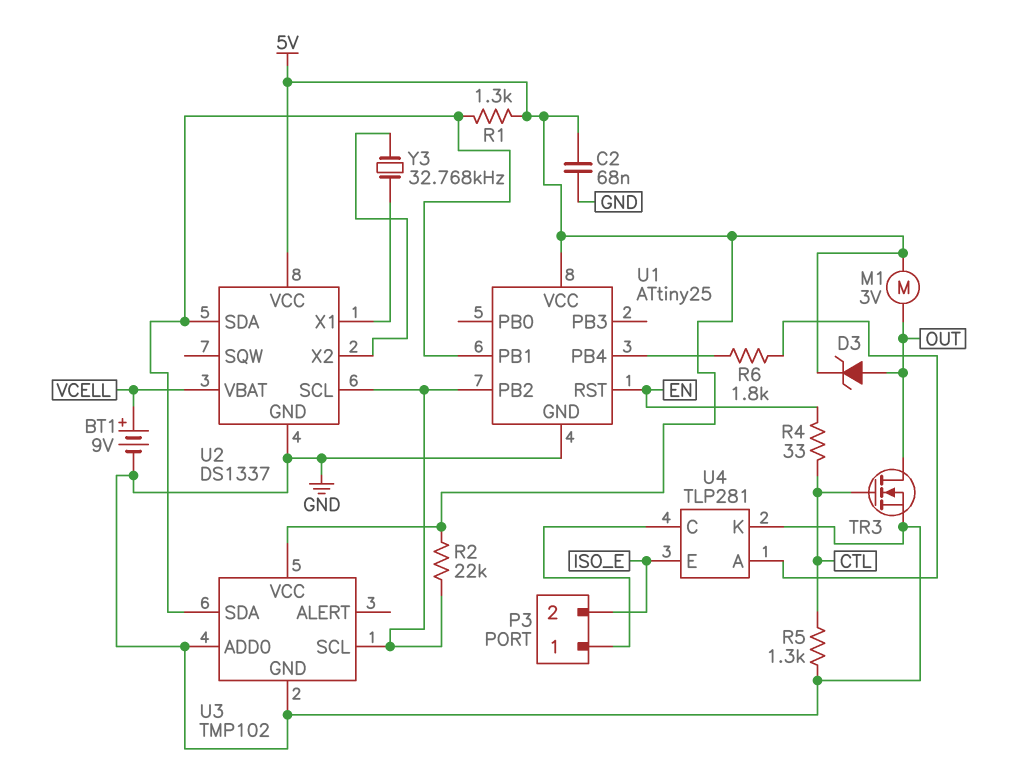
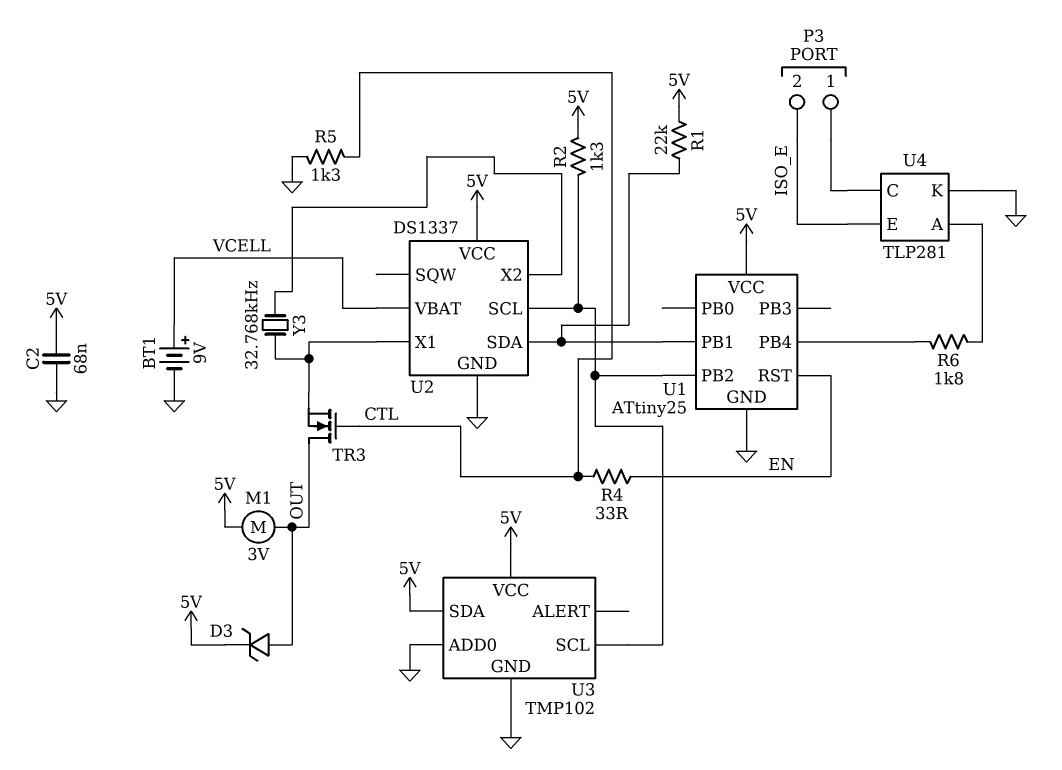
R1: 1.3k (5V, U1/PB1) -> 22k (5V, U1/PB1)
R2: 22k (5V, U1/PB2) -> 1.3k (5V, U1/PB2)
TR3: NMOS (G CTL, D OUT, S GND) -> NMOS (G CTL, D OUT, S U2/X1)
U3 pin SDA: U1/PB1 -> 5V

